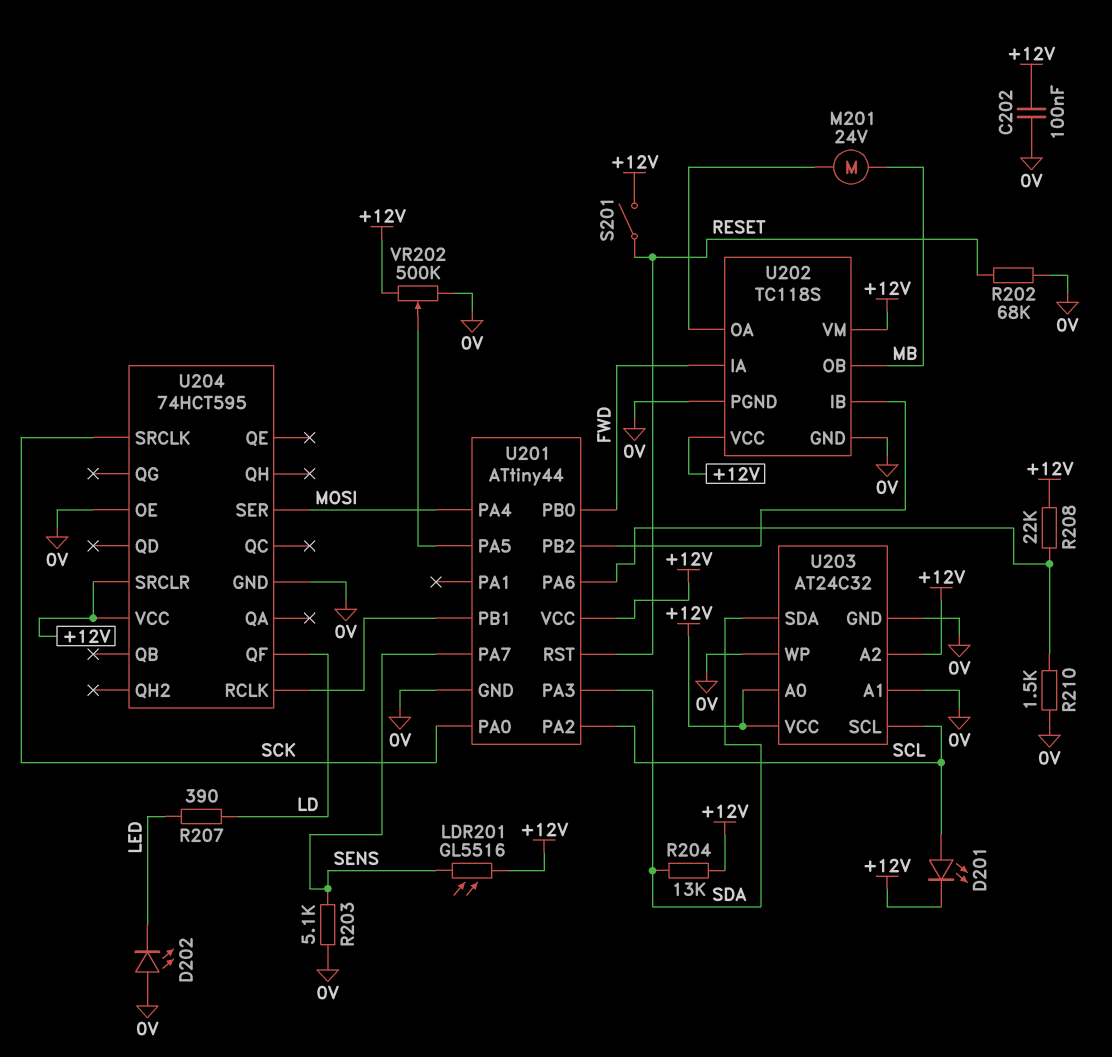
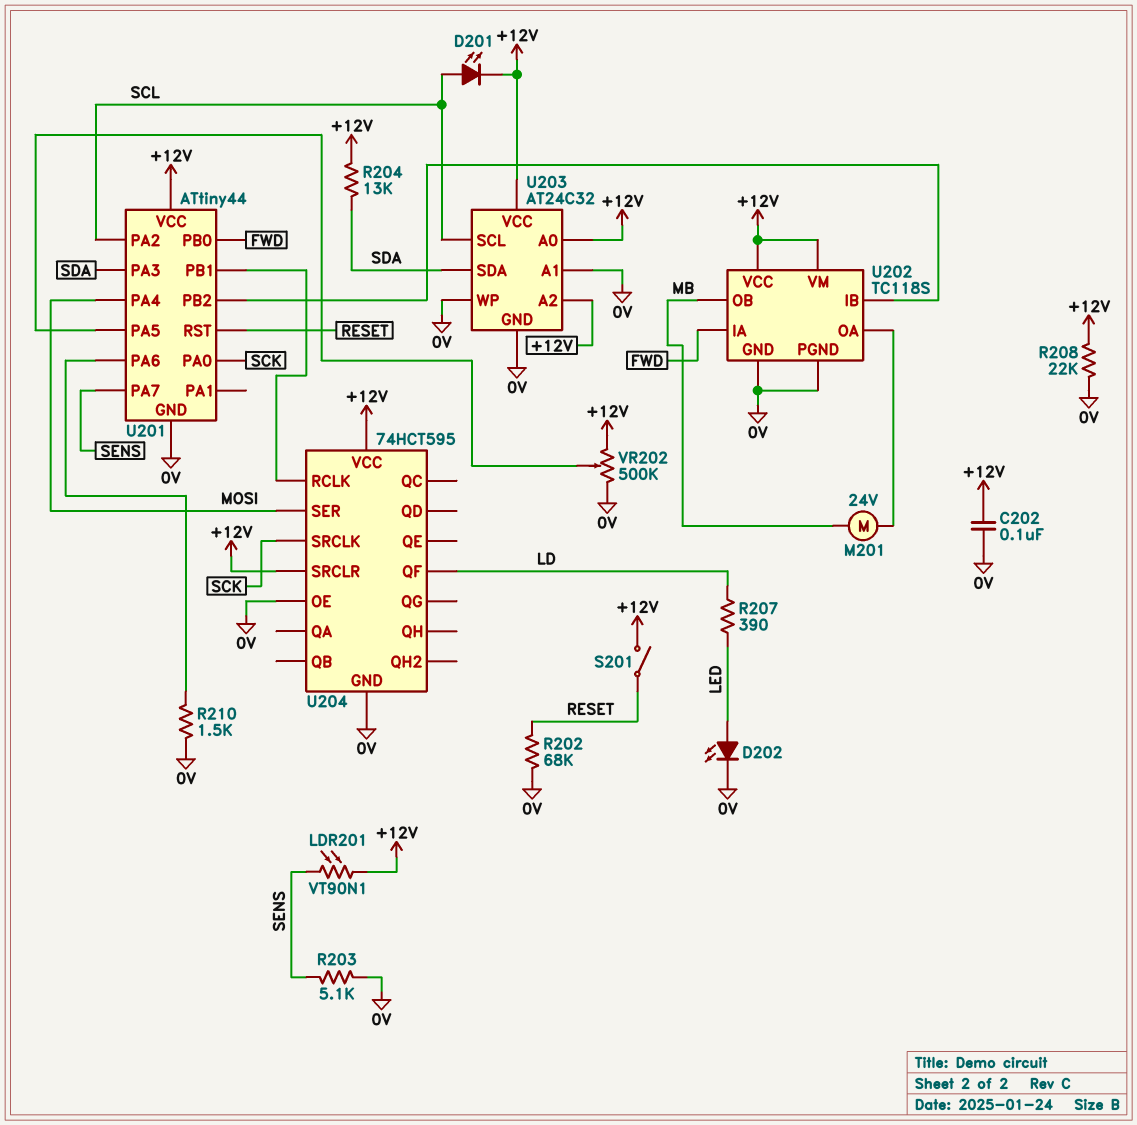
D202: LED (A 0V, K LED) -> LED (A LED, K 0V)
LDR201: GL5516 (+12V, SENS) -> VT90N1 (+12V, SENS)
R208: 22k (+12V, U201/PA6) -> 22k (+12V, 0V)

